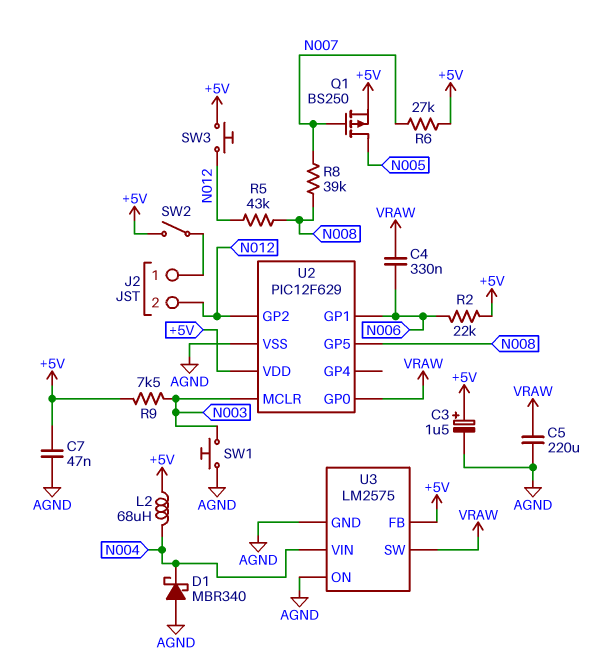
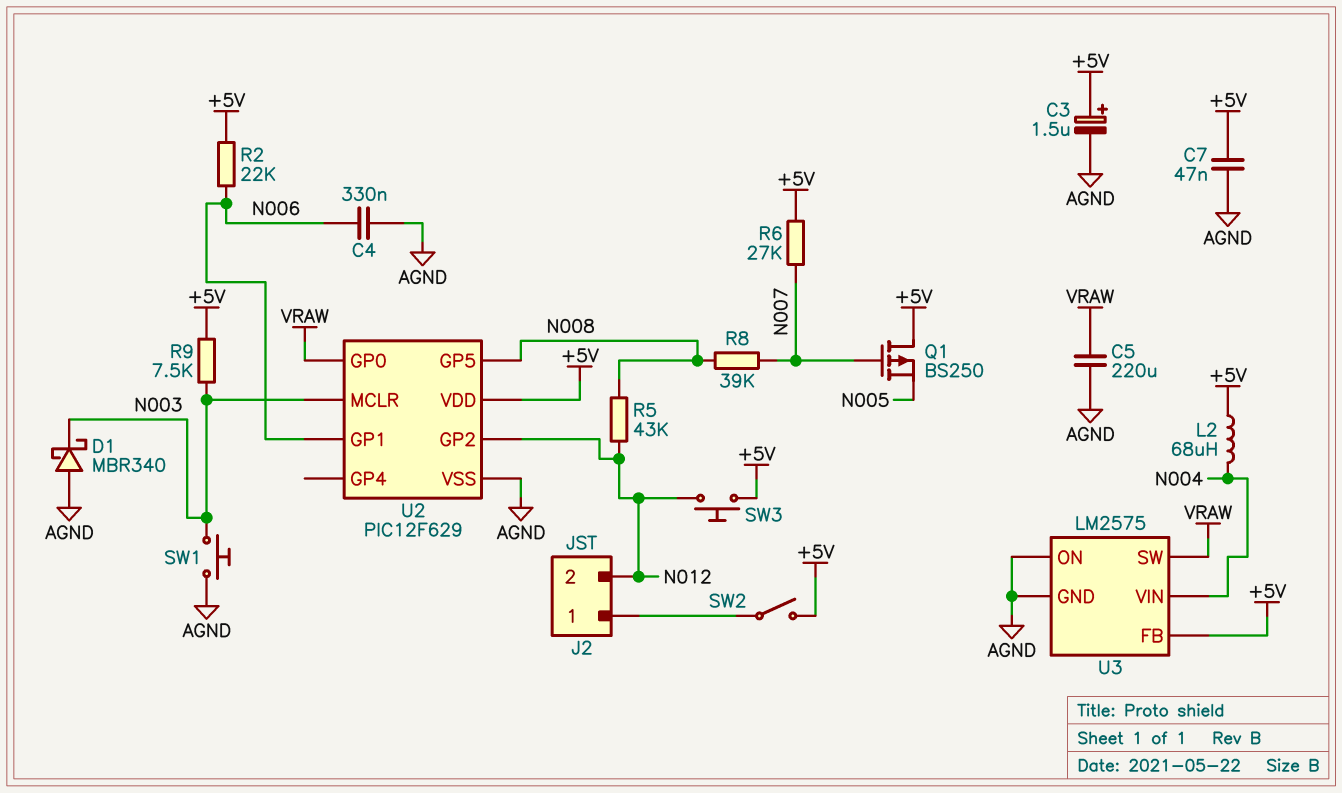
C4: 330nF (N006, VRAW) -> 330nF (AGND, N006)
D1: schottky MBR340 (A AGND, K N004) -> schottky MBR340 (A AGND, K N003)
Q1: PMOS BS250 (G N007, D N005, S +5V) -> PMOS BS250 (G N007, D +5V, S N005)

